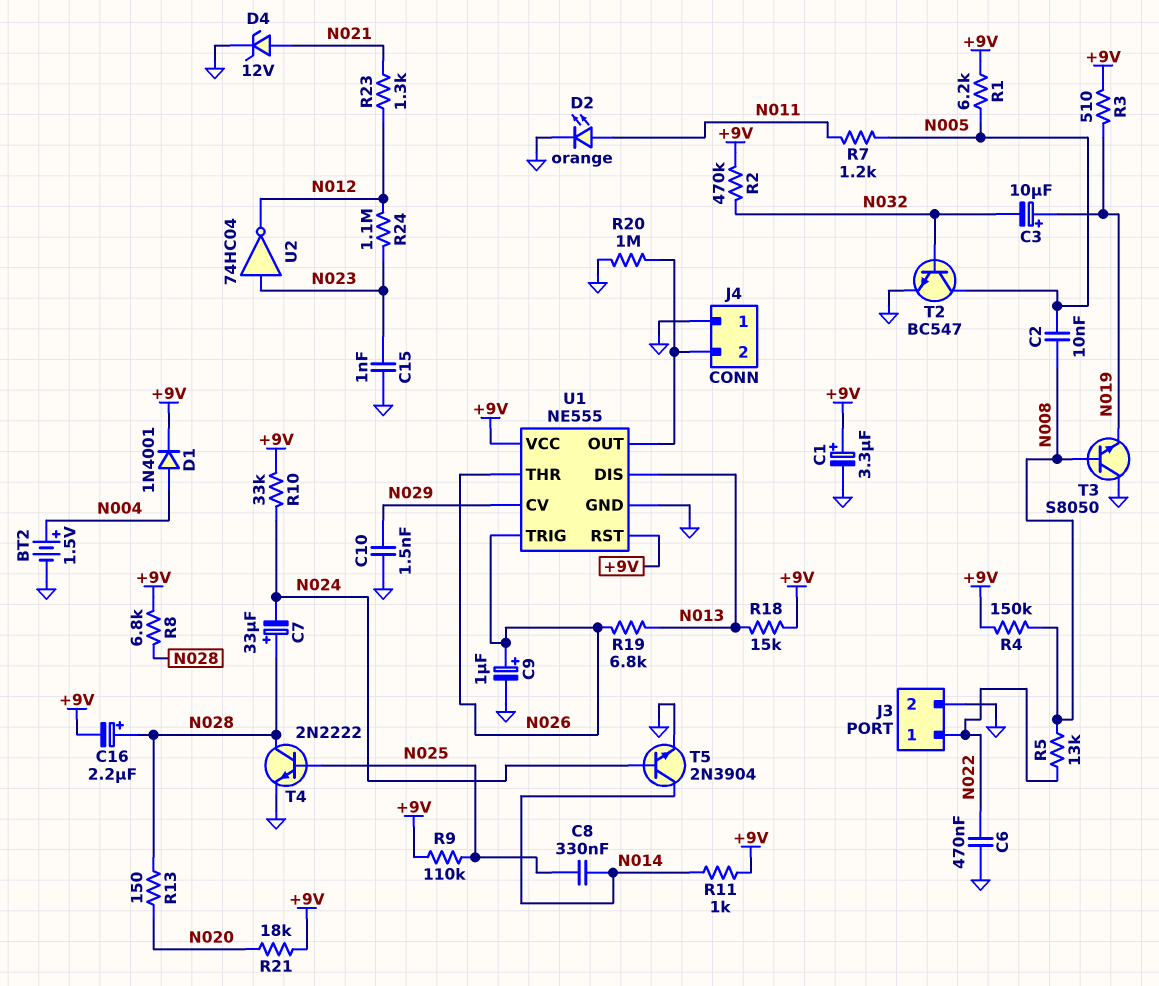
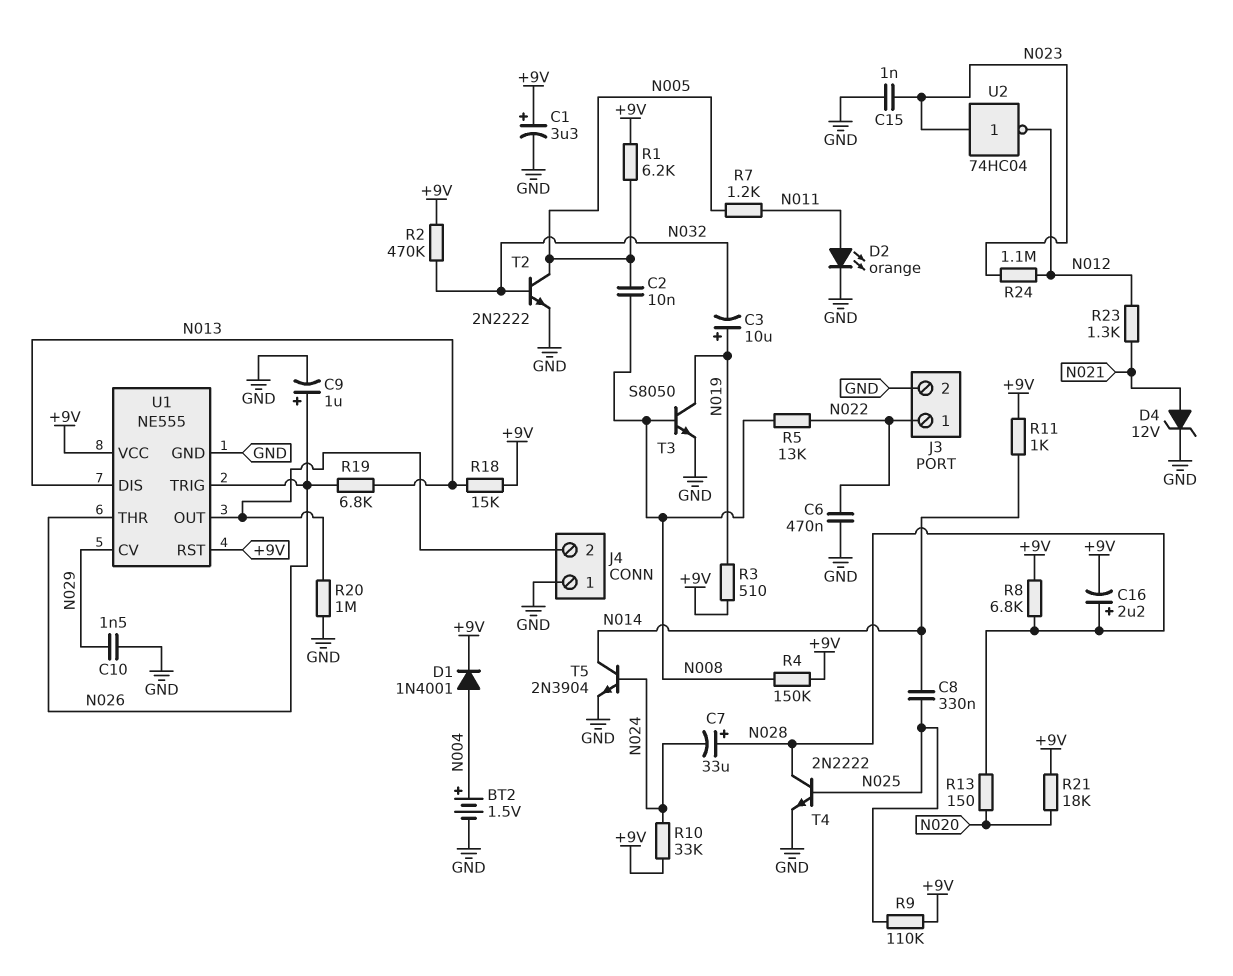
T2: NPN BC547 (B N032, C N005, E GND) -> NPN 2N2222 (B N032, C N005, E GND)
T3: NPN S8050 (B N008, C GND, E N019) -> NPN S8050 (B N008, C N019, E GND)

